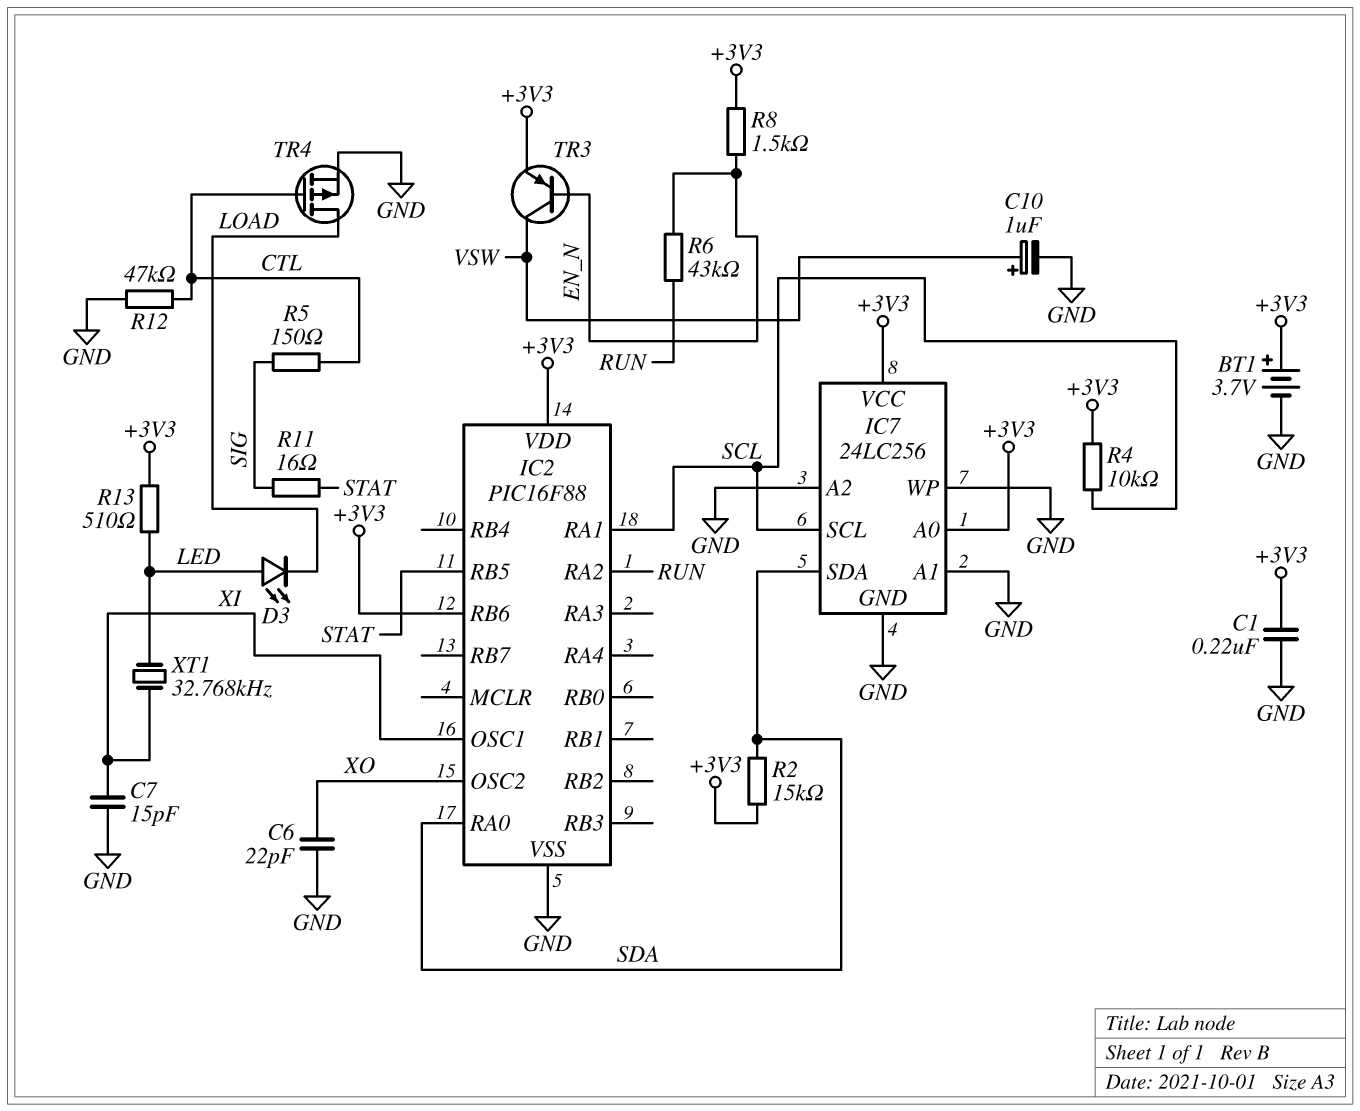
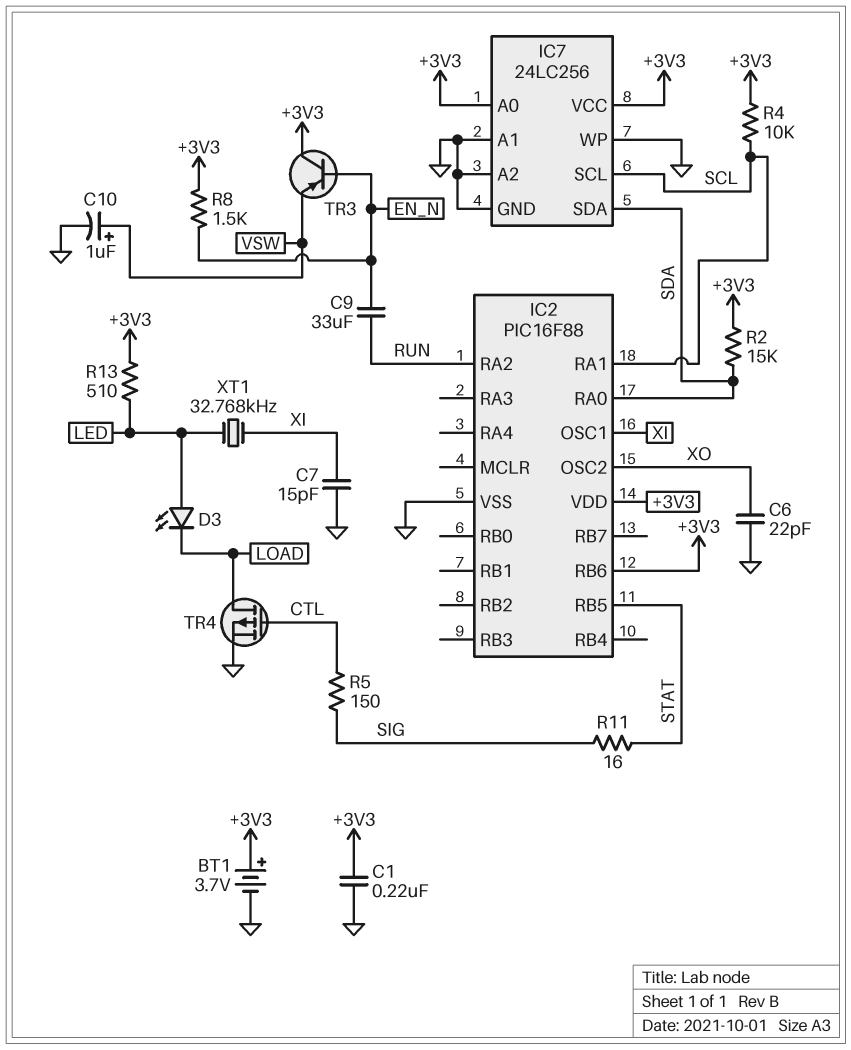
C9: none -> 33uF (EN_N, RUN)
R6: 43k (EN_N, RUN) -> none
R12: 47k (CTL, GND) -> none
TR3: PNP (B EN_N, C VSW, E +3V3) -> PNP (B EN_N, C +3V3, E VSW)

